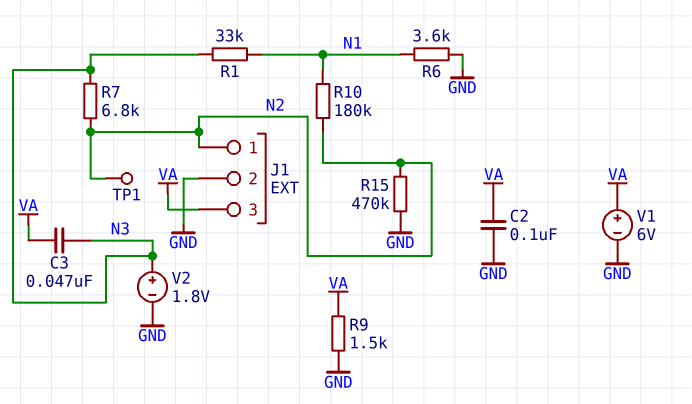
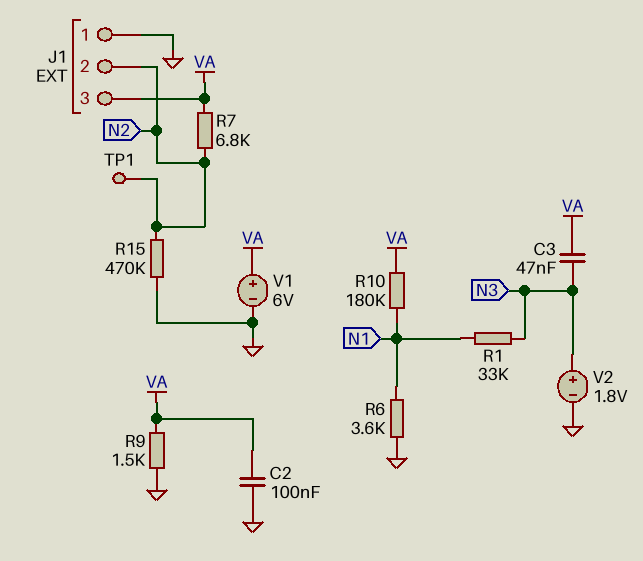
J1 pin 1: N2 -> GND
J1 pin 2: GND -> N2
R7: 6.8k (N2, N3) -> 6.8k (N2, VA)
R10: 180k (N1, N2) -> 180k (N1, VA)

